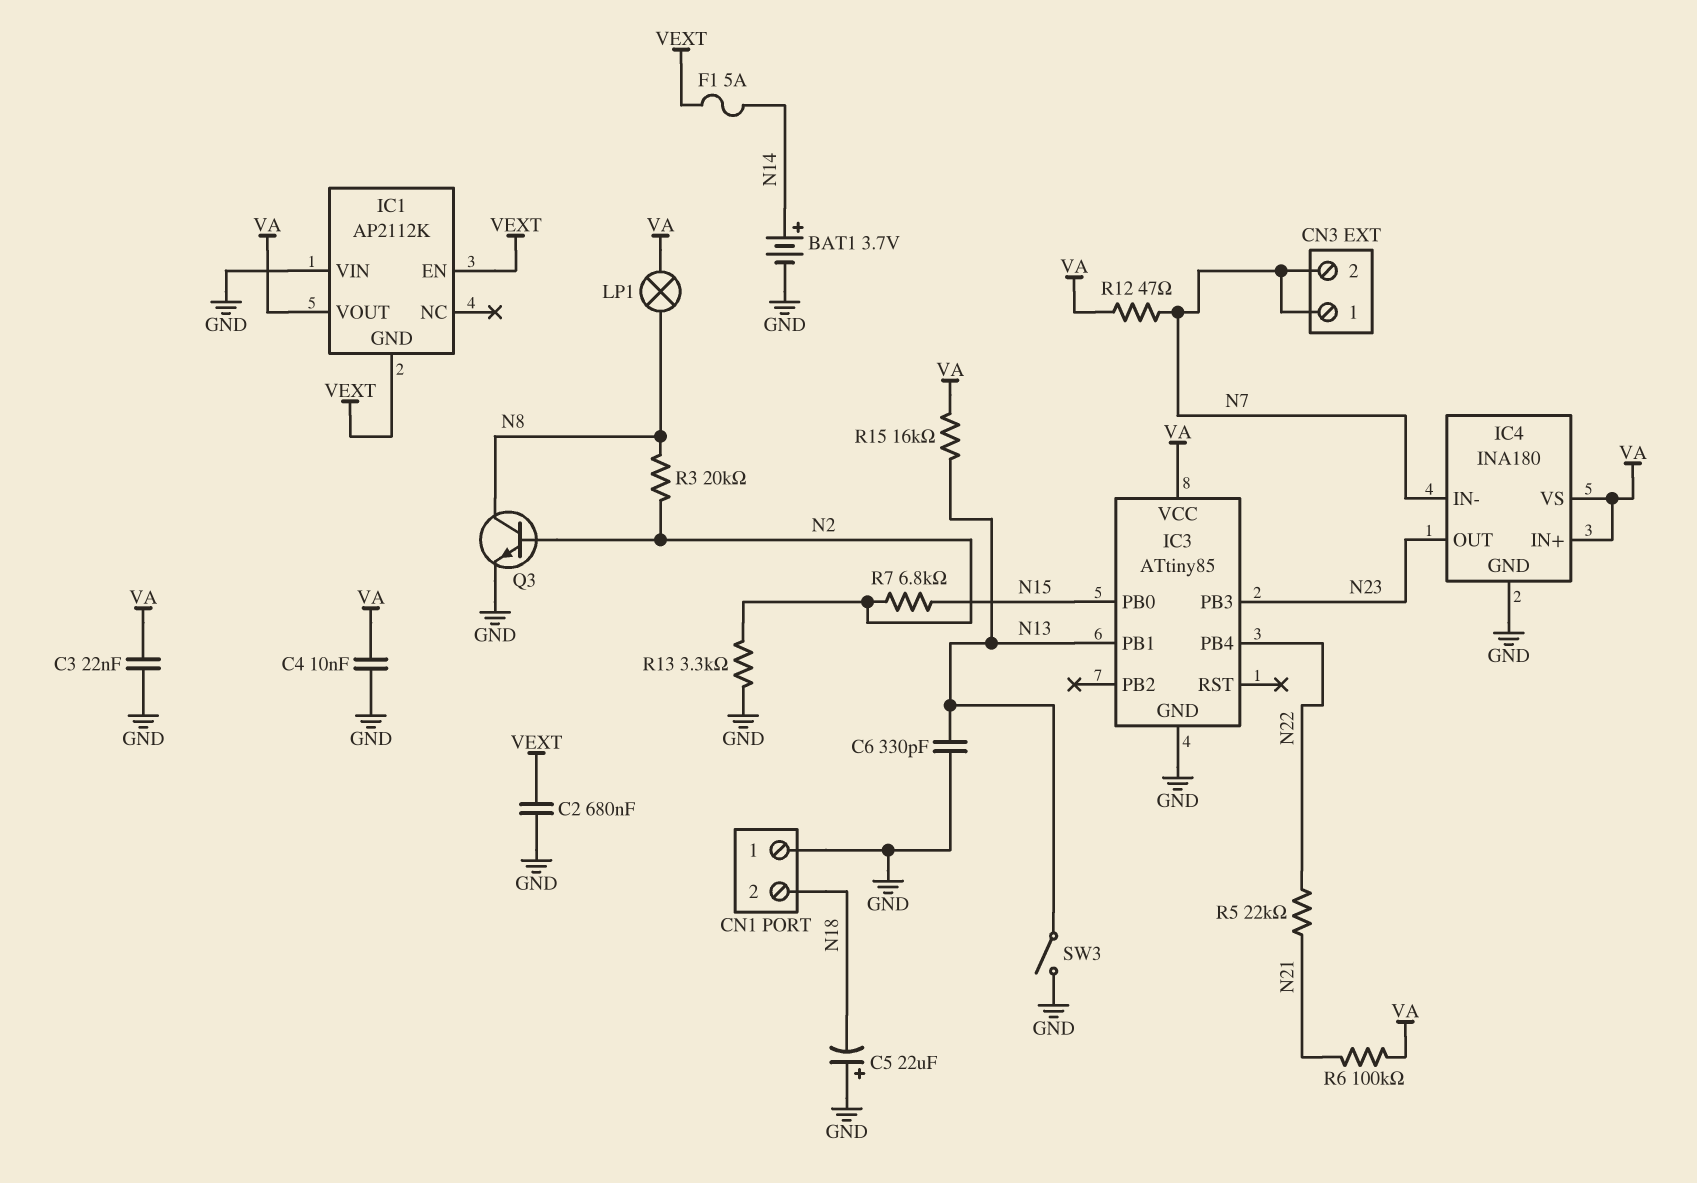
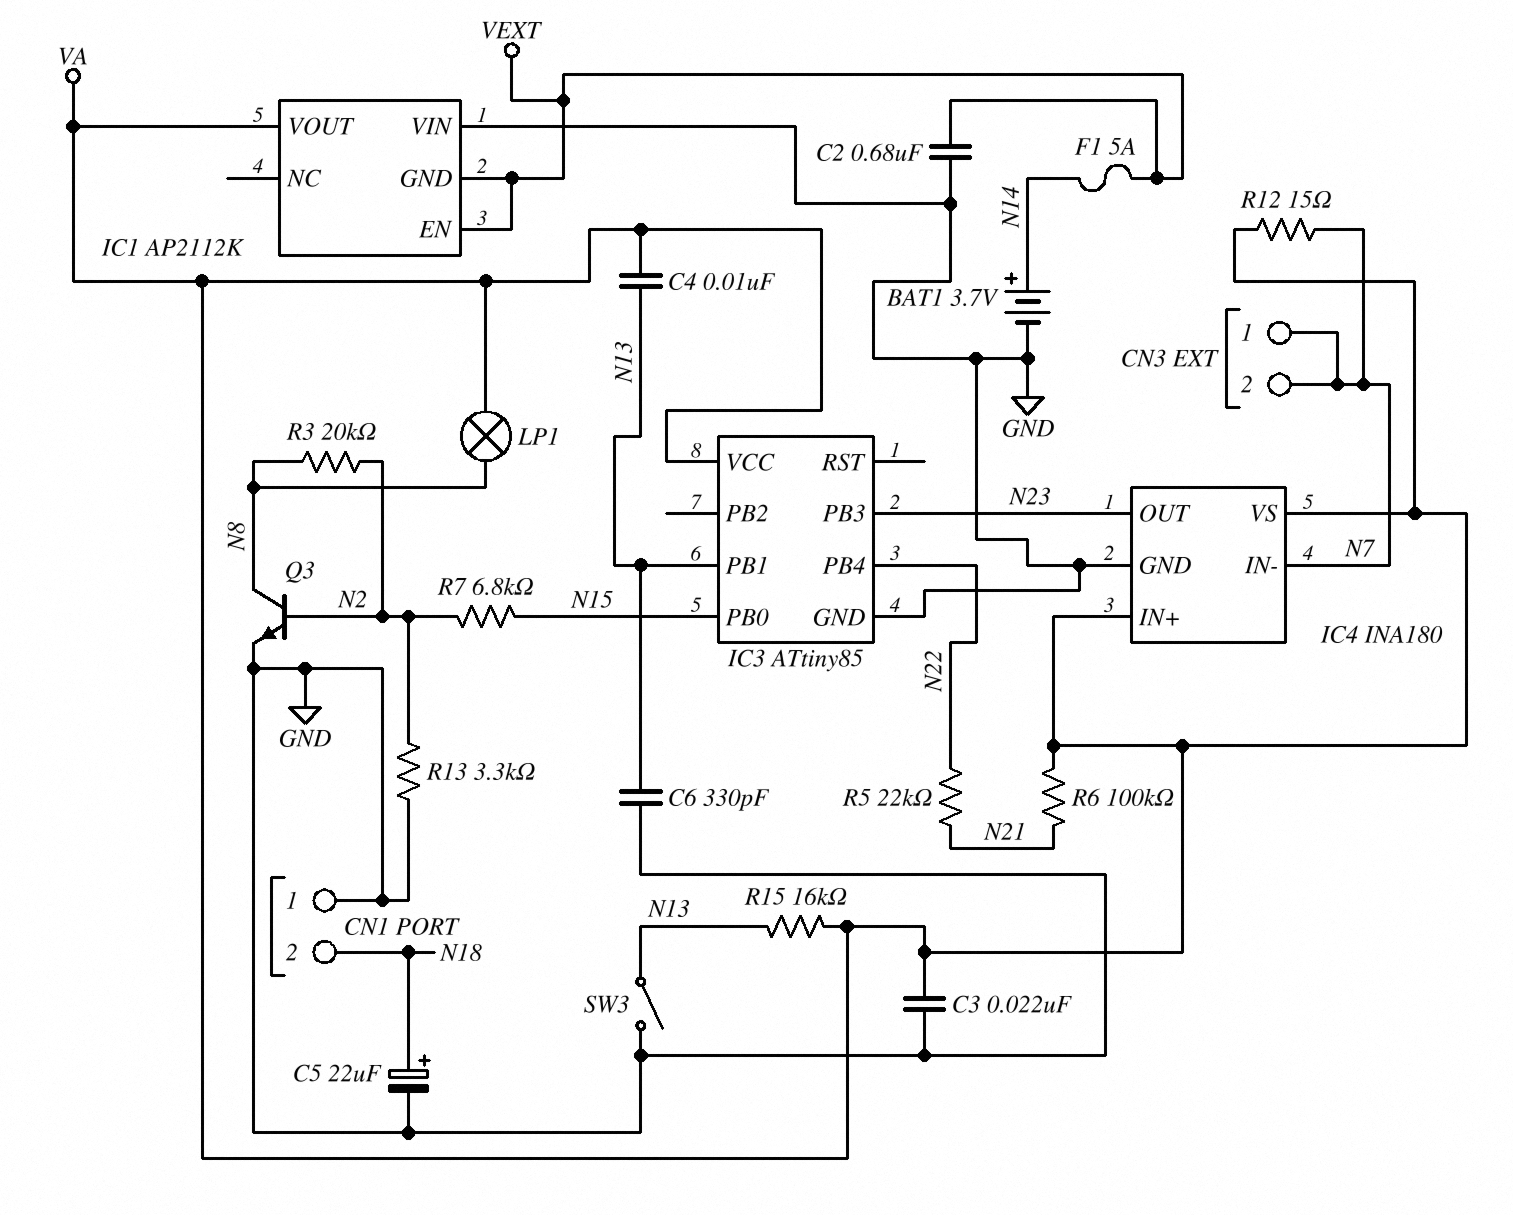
C4: 10nF (GND, VA) -> 10nF (N13, VA)
C5: 22uF (plus GND, minus N18) -> 22uF (plus N18, minus GND)
R12: 47 (N7, VA) -> 15 (N7, VA)

